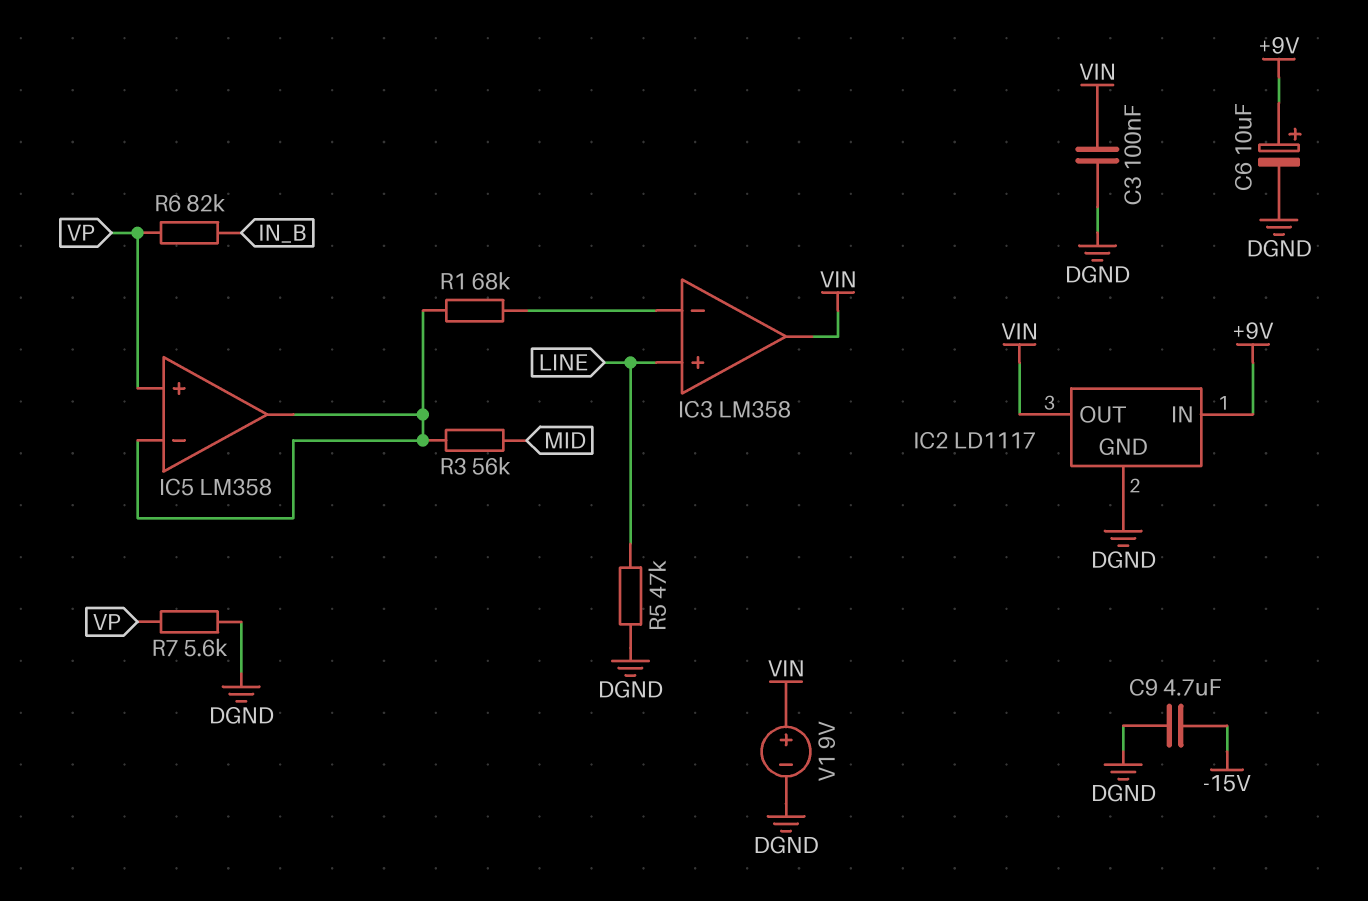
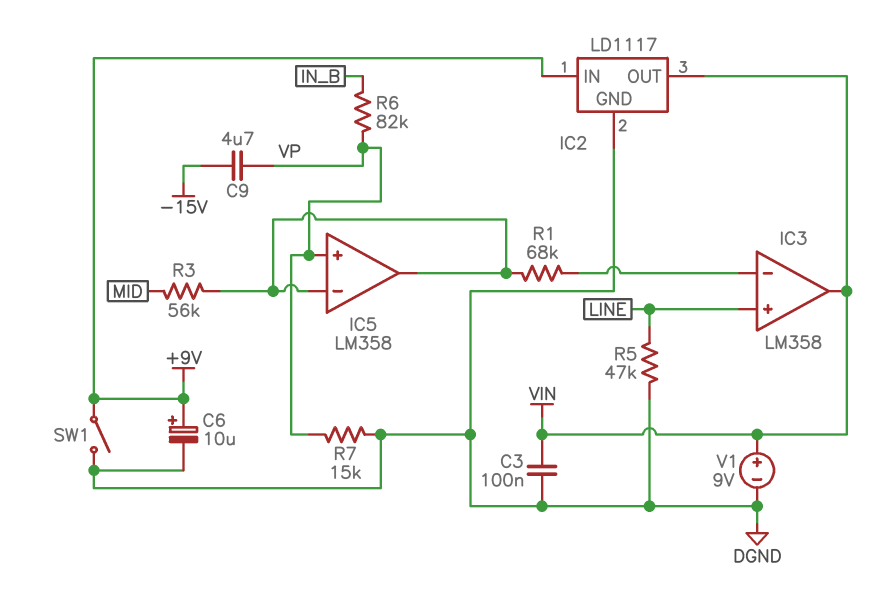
C9: 4.7uF (-15V, DGND) -> 4.7uF (-15V, VP)
R7: 5.6k (DGND, VP) -> 15k (DGND, VP)
SW1: none -> switch (+9V, DGND)

